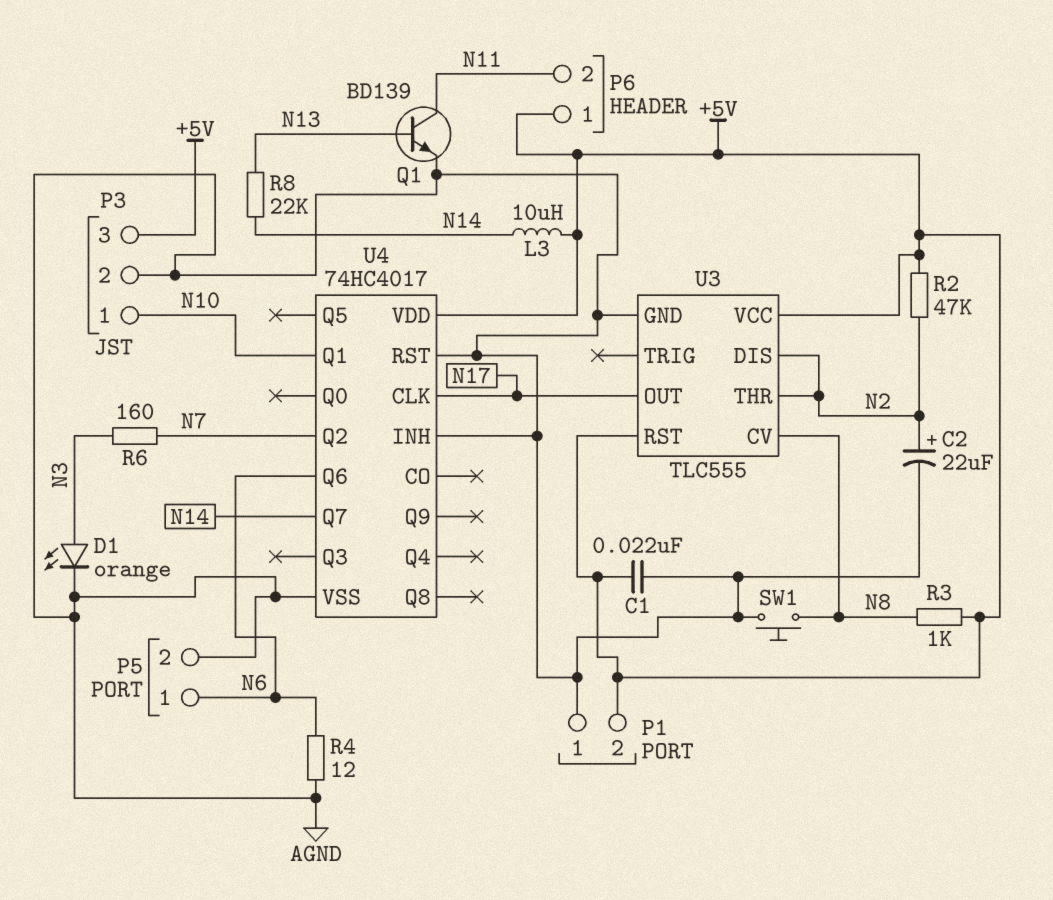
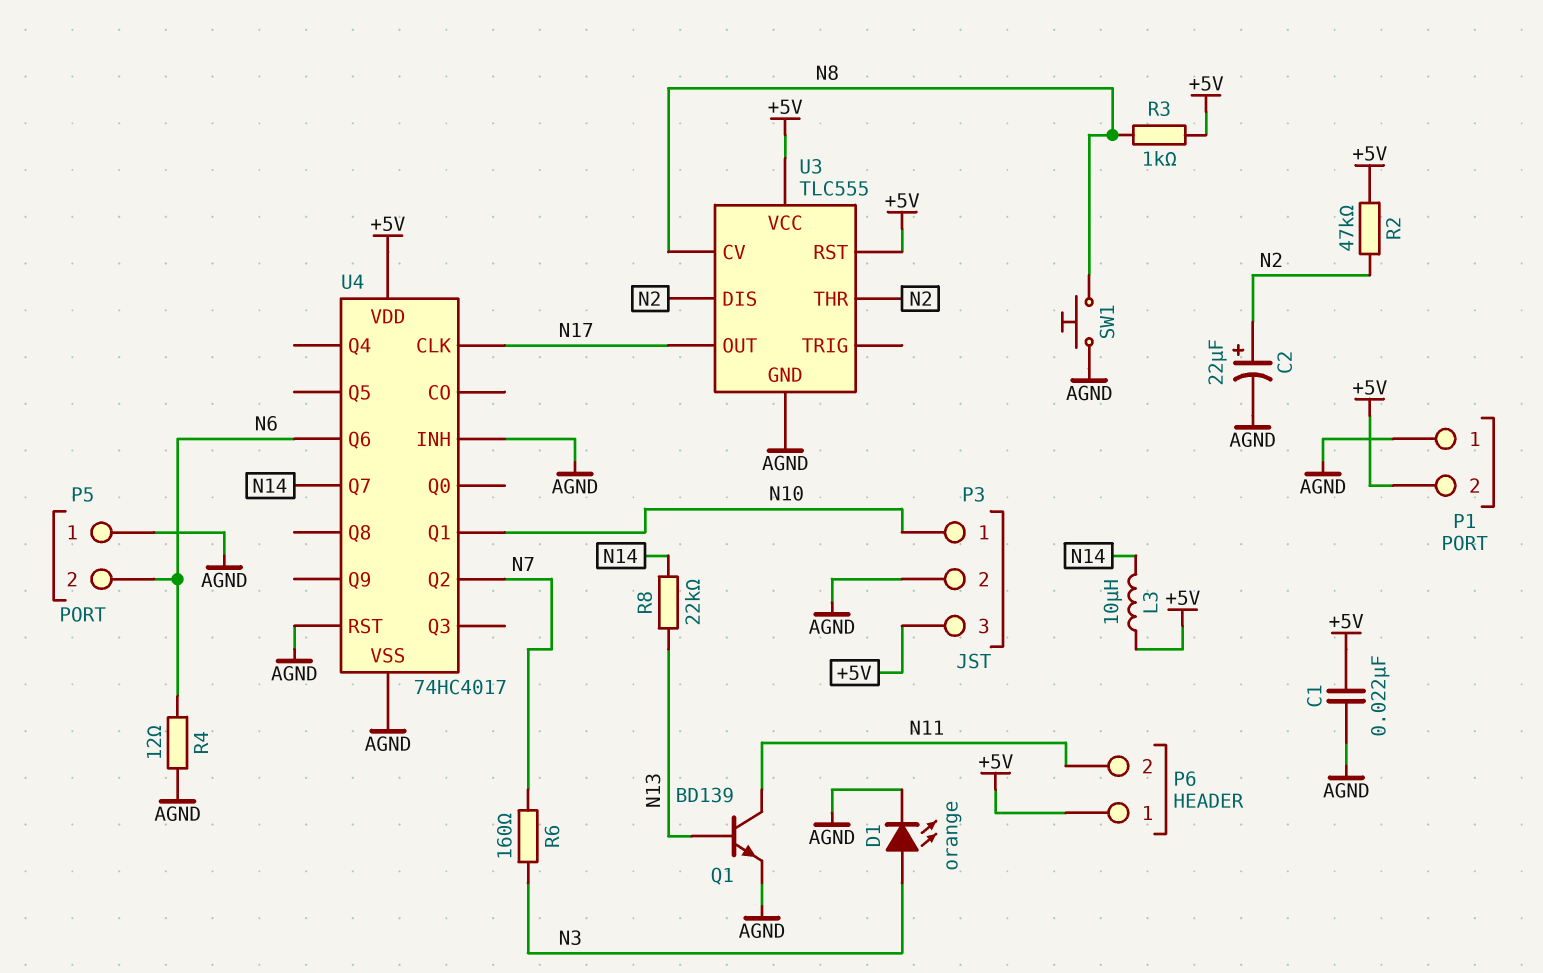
P5 pin 1: N6 -> AGND
P5 pin 2: AGND -> N6

